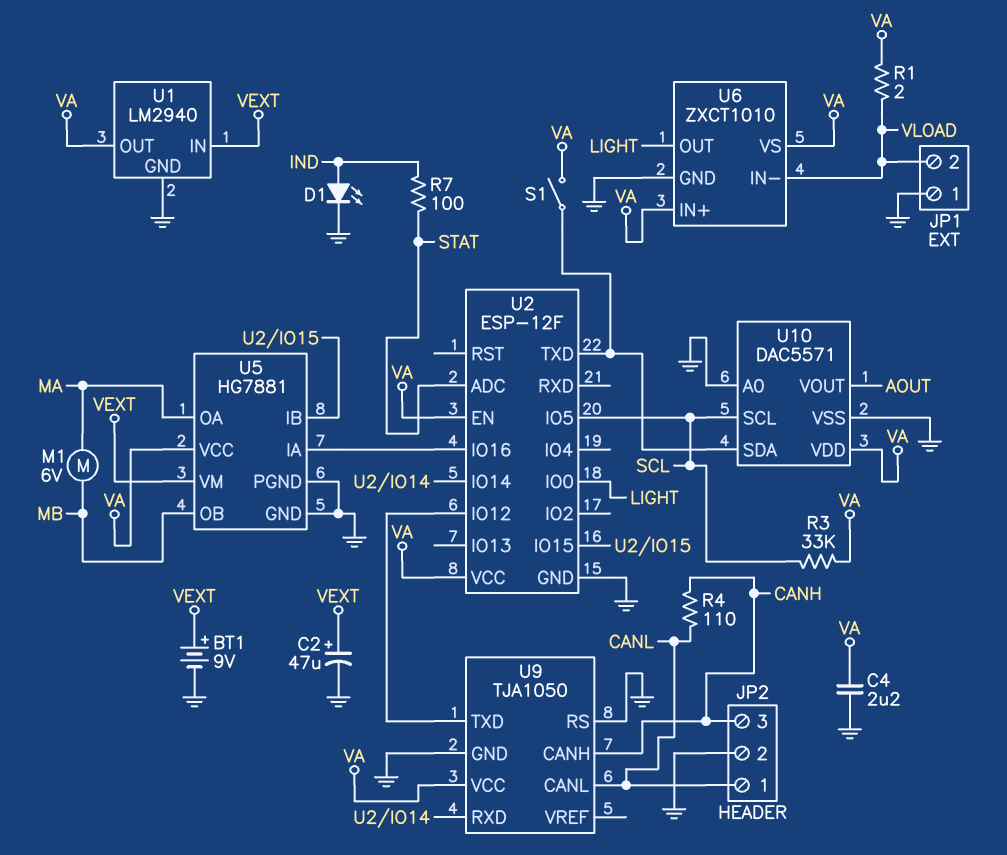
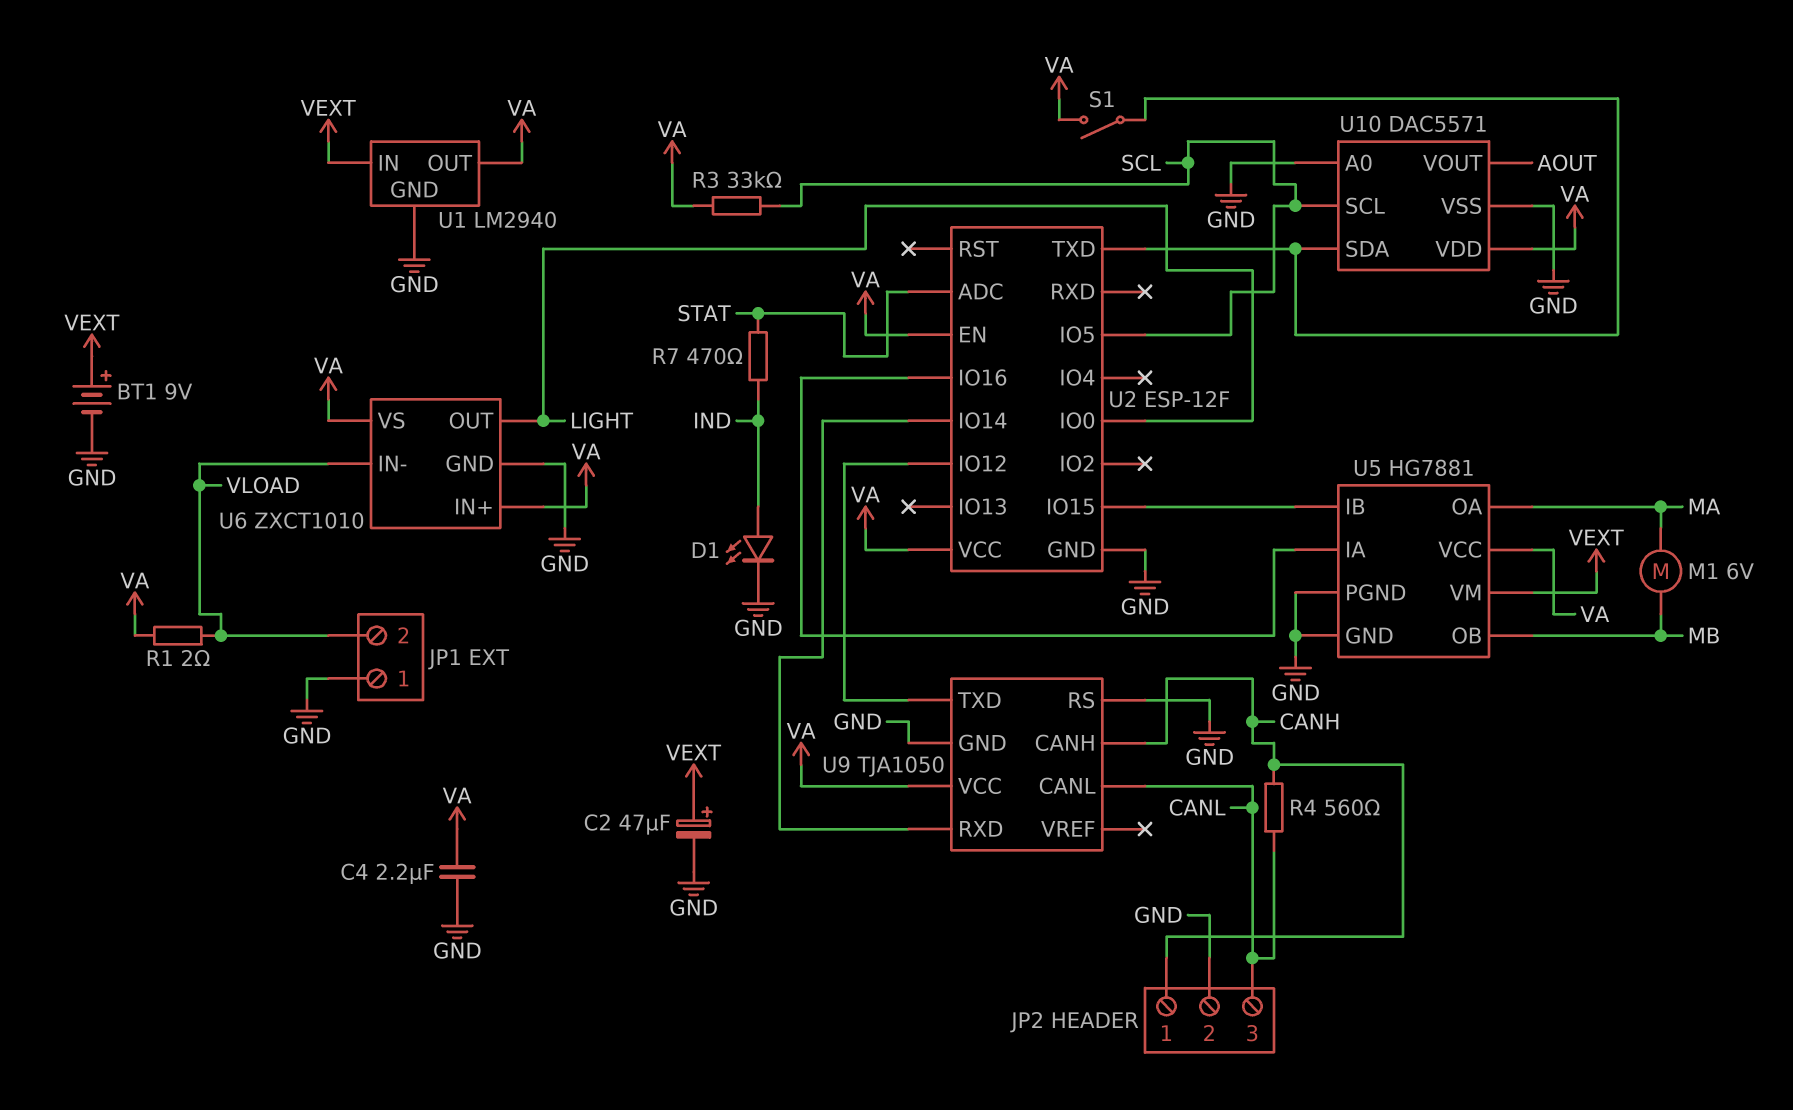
JP2 pin 1: CANL -> CANH
JP2 pin 3: CANH -> CANL
R4: 110 (CANH, CANL) -> 560 (CANH, CANL)
R7: 100 (IND, STAT) -> 470 (IND, STAT)

